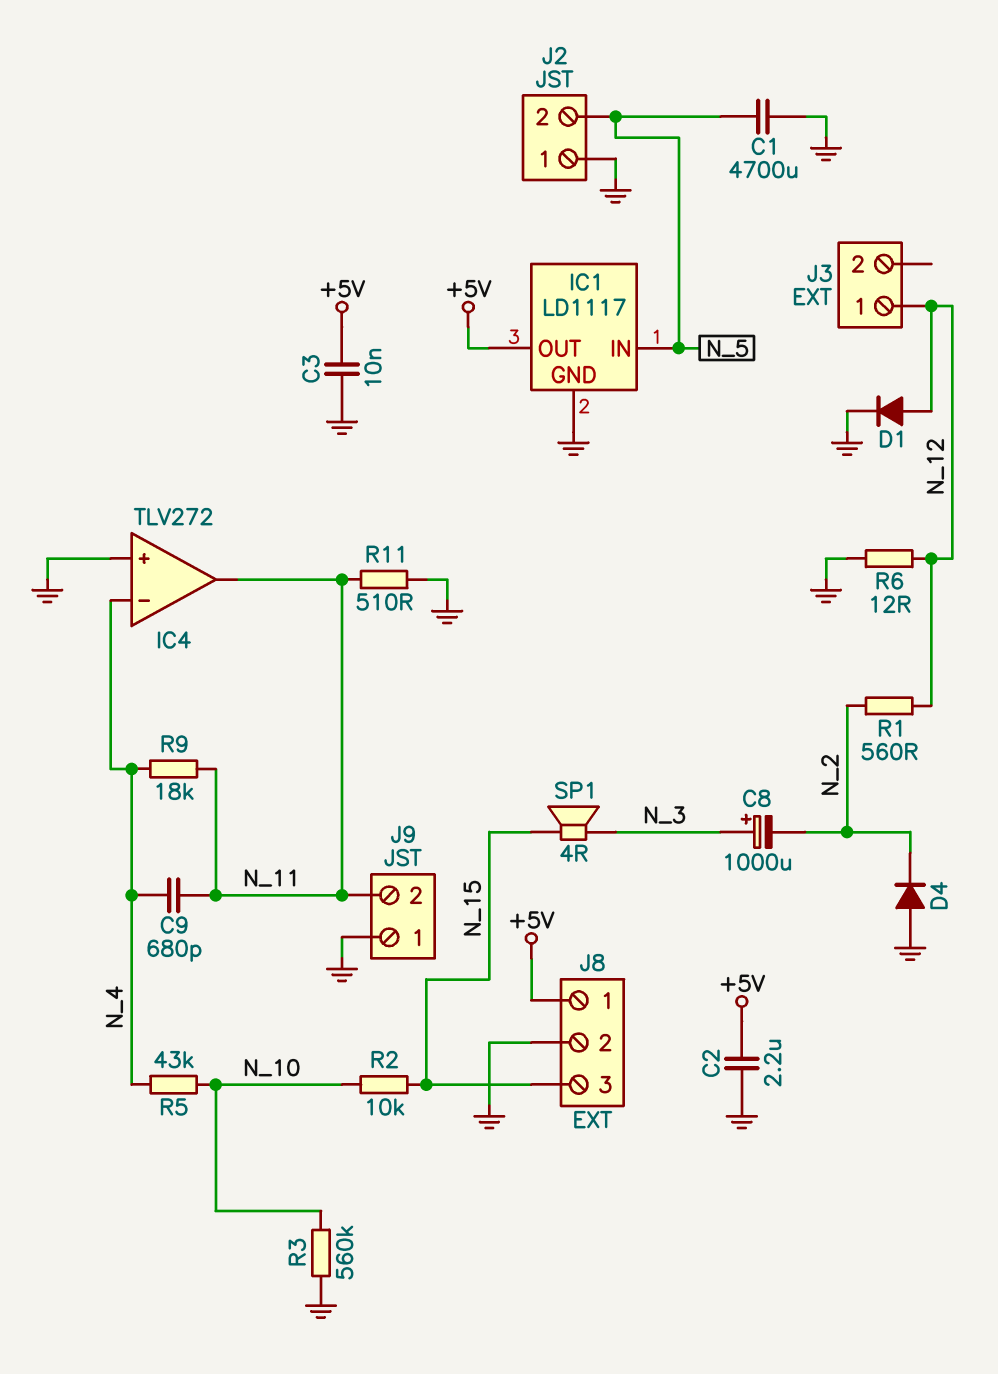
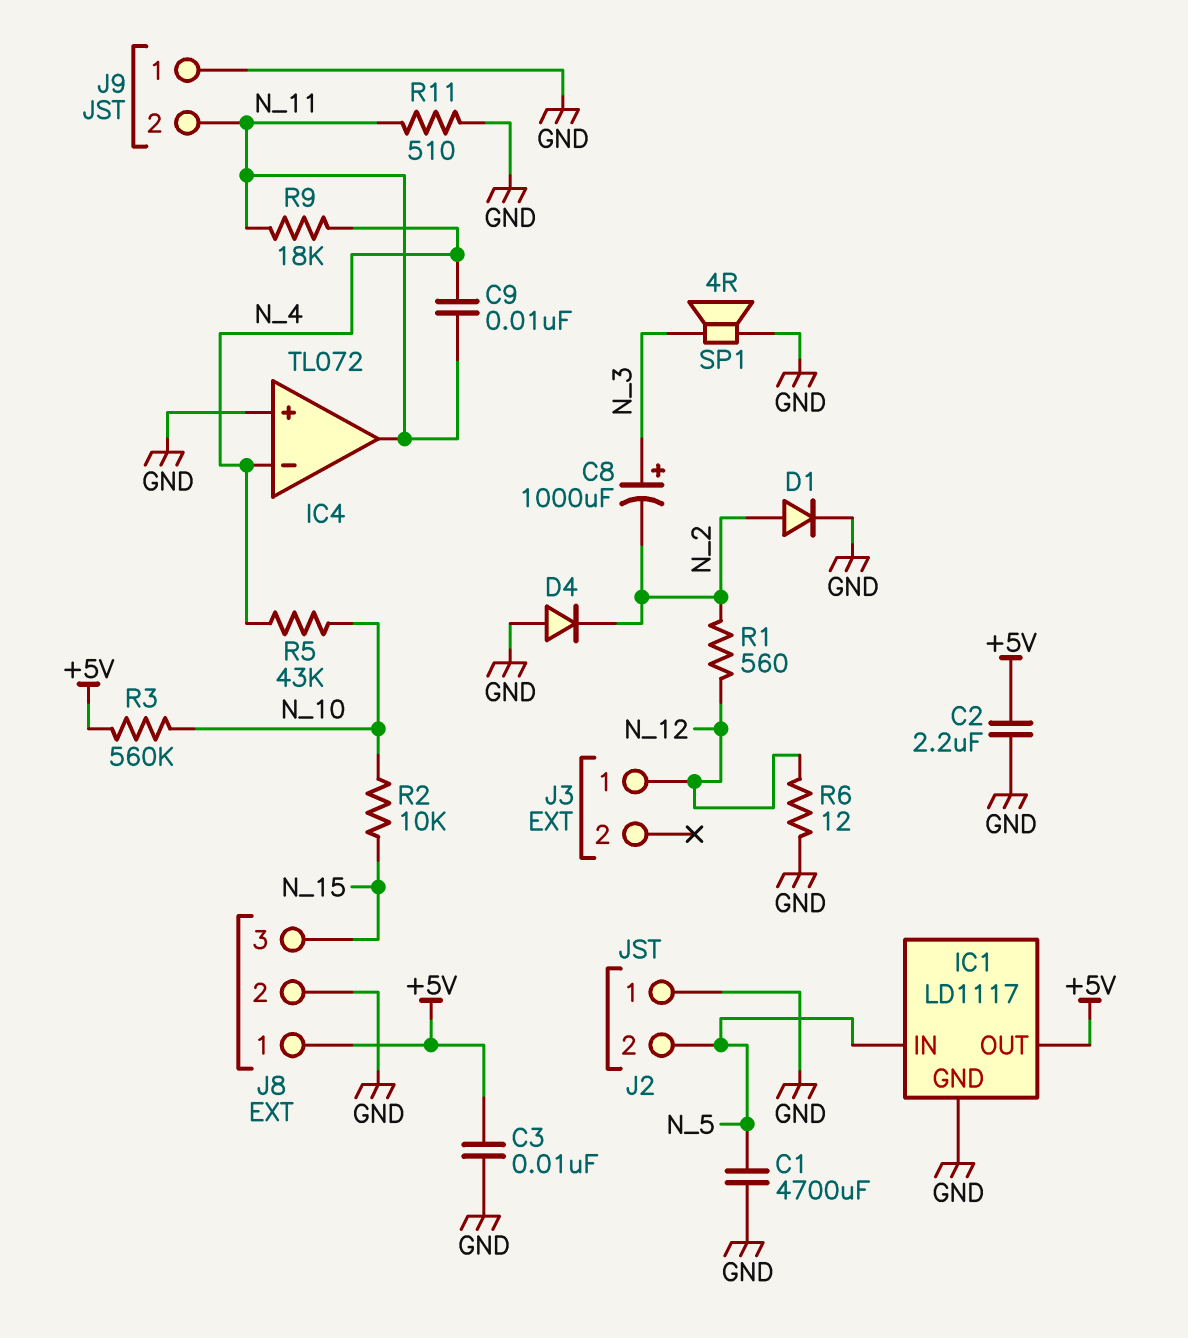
C9: 680pF (N_4, N_11) -> 10nF (N_4, N_11)
D1: diode (A N_12, K GND) -> diode (A N_2, K GND)
IC4: TLV272 -> TL072
R3: 560k (GND, N_10) -> 560k (+5V, N_10)
SP1: speaker 4R (N_3, N_15) -> speaker 4R (GND, N_3)

